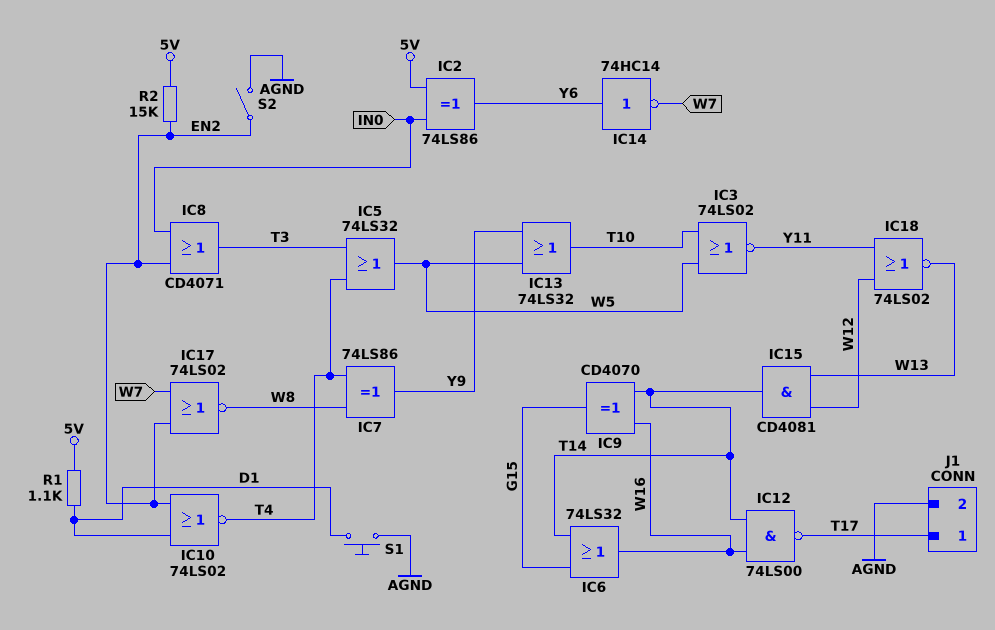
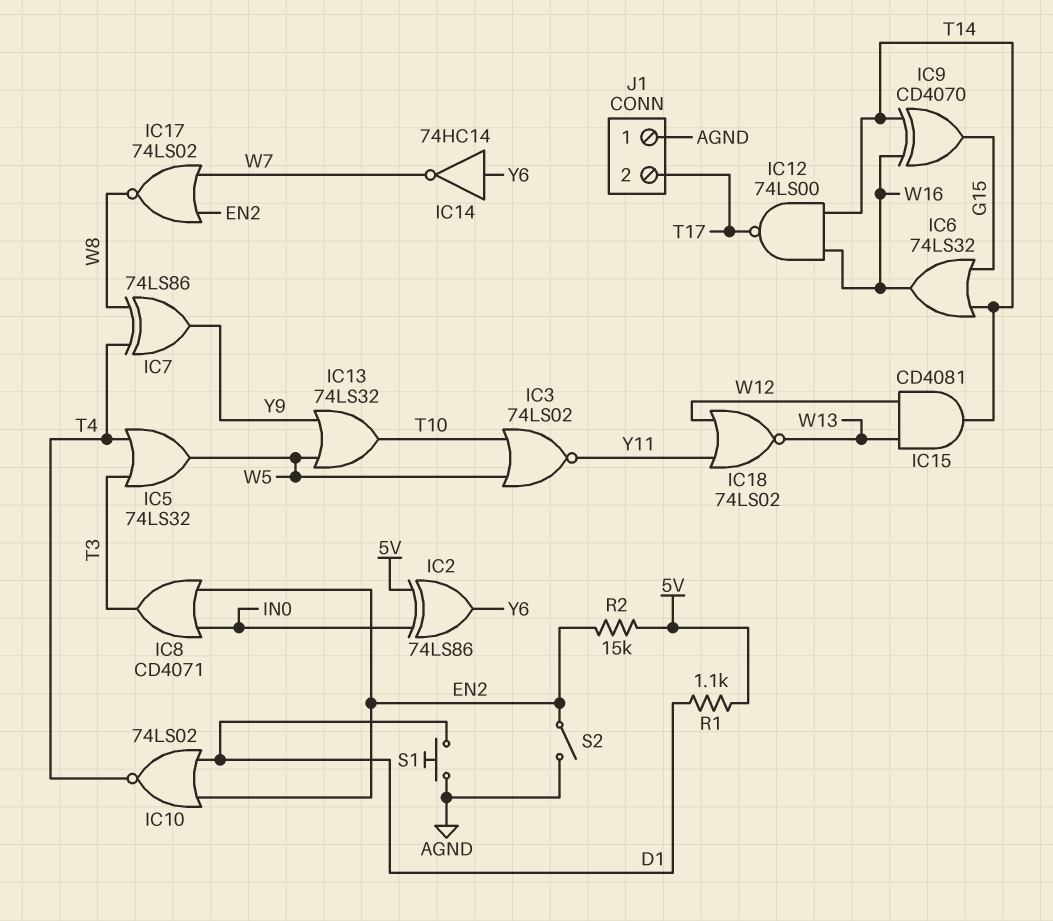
J1 pin 1: T17 -> AGND
J1 pin 2: AGND -> T17

